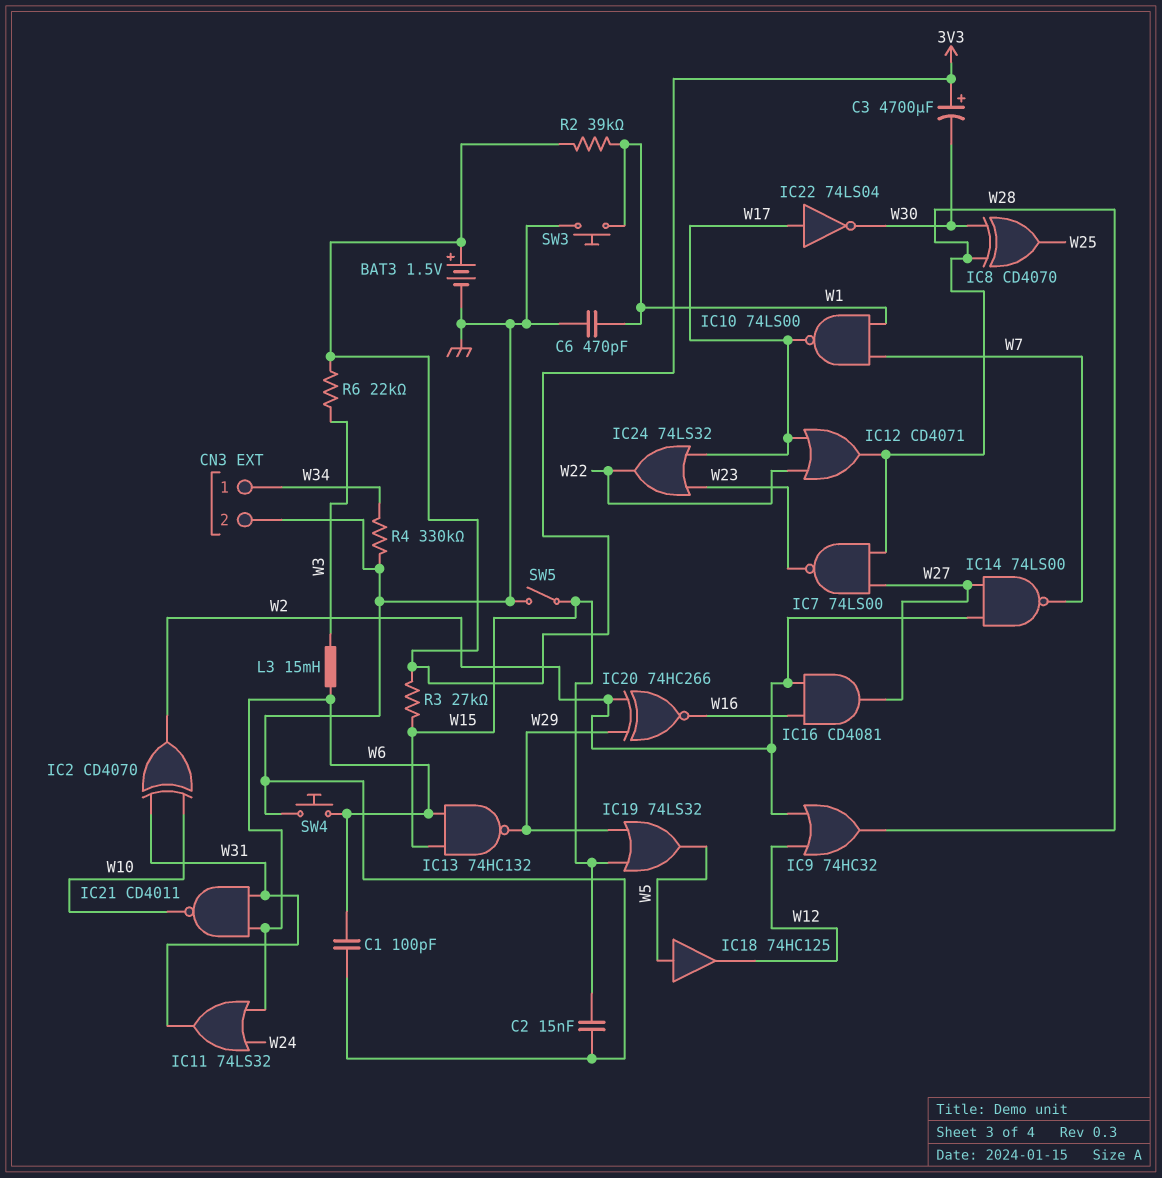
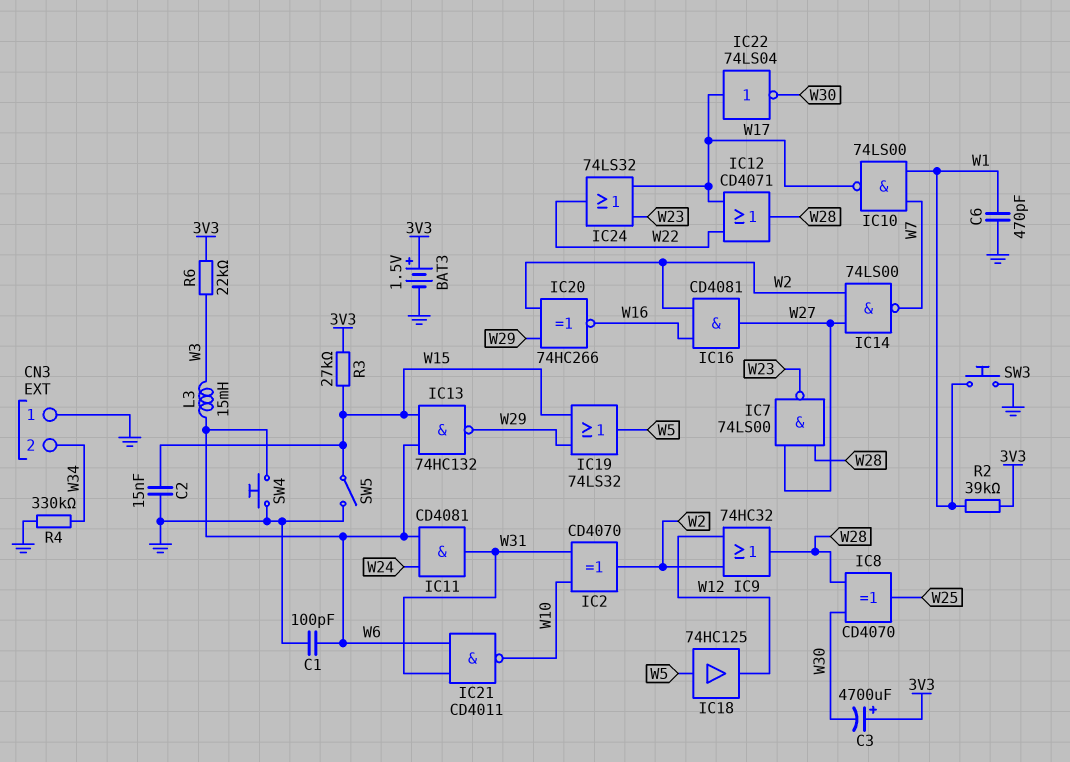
CN3 pin 1: W34 -> GND
CN3 pin 2: GND -> W34
IC11: OR 74LS32 (in W6, in W24, out W31) -> AND CD4081 (in W6, in W24, out W31)

